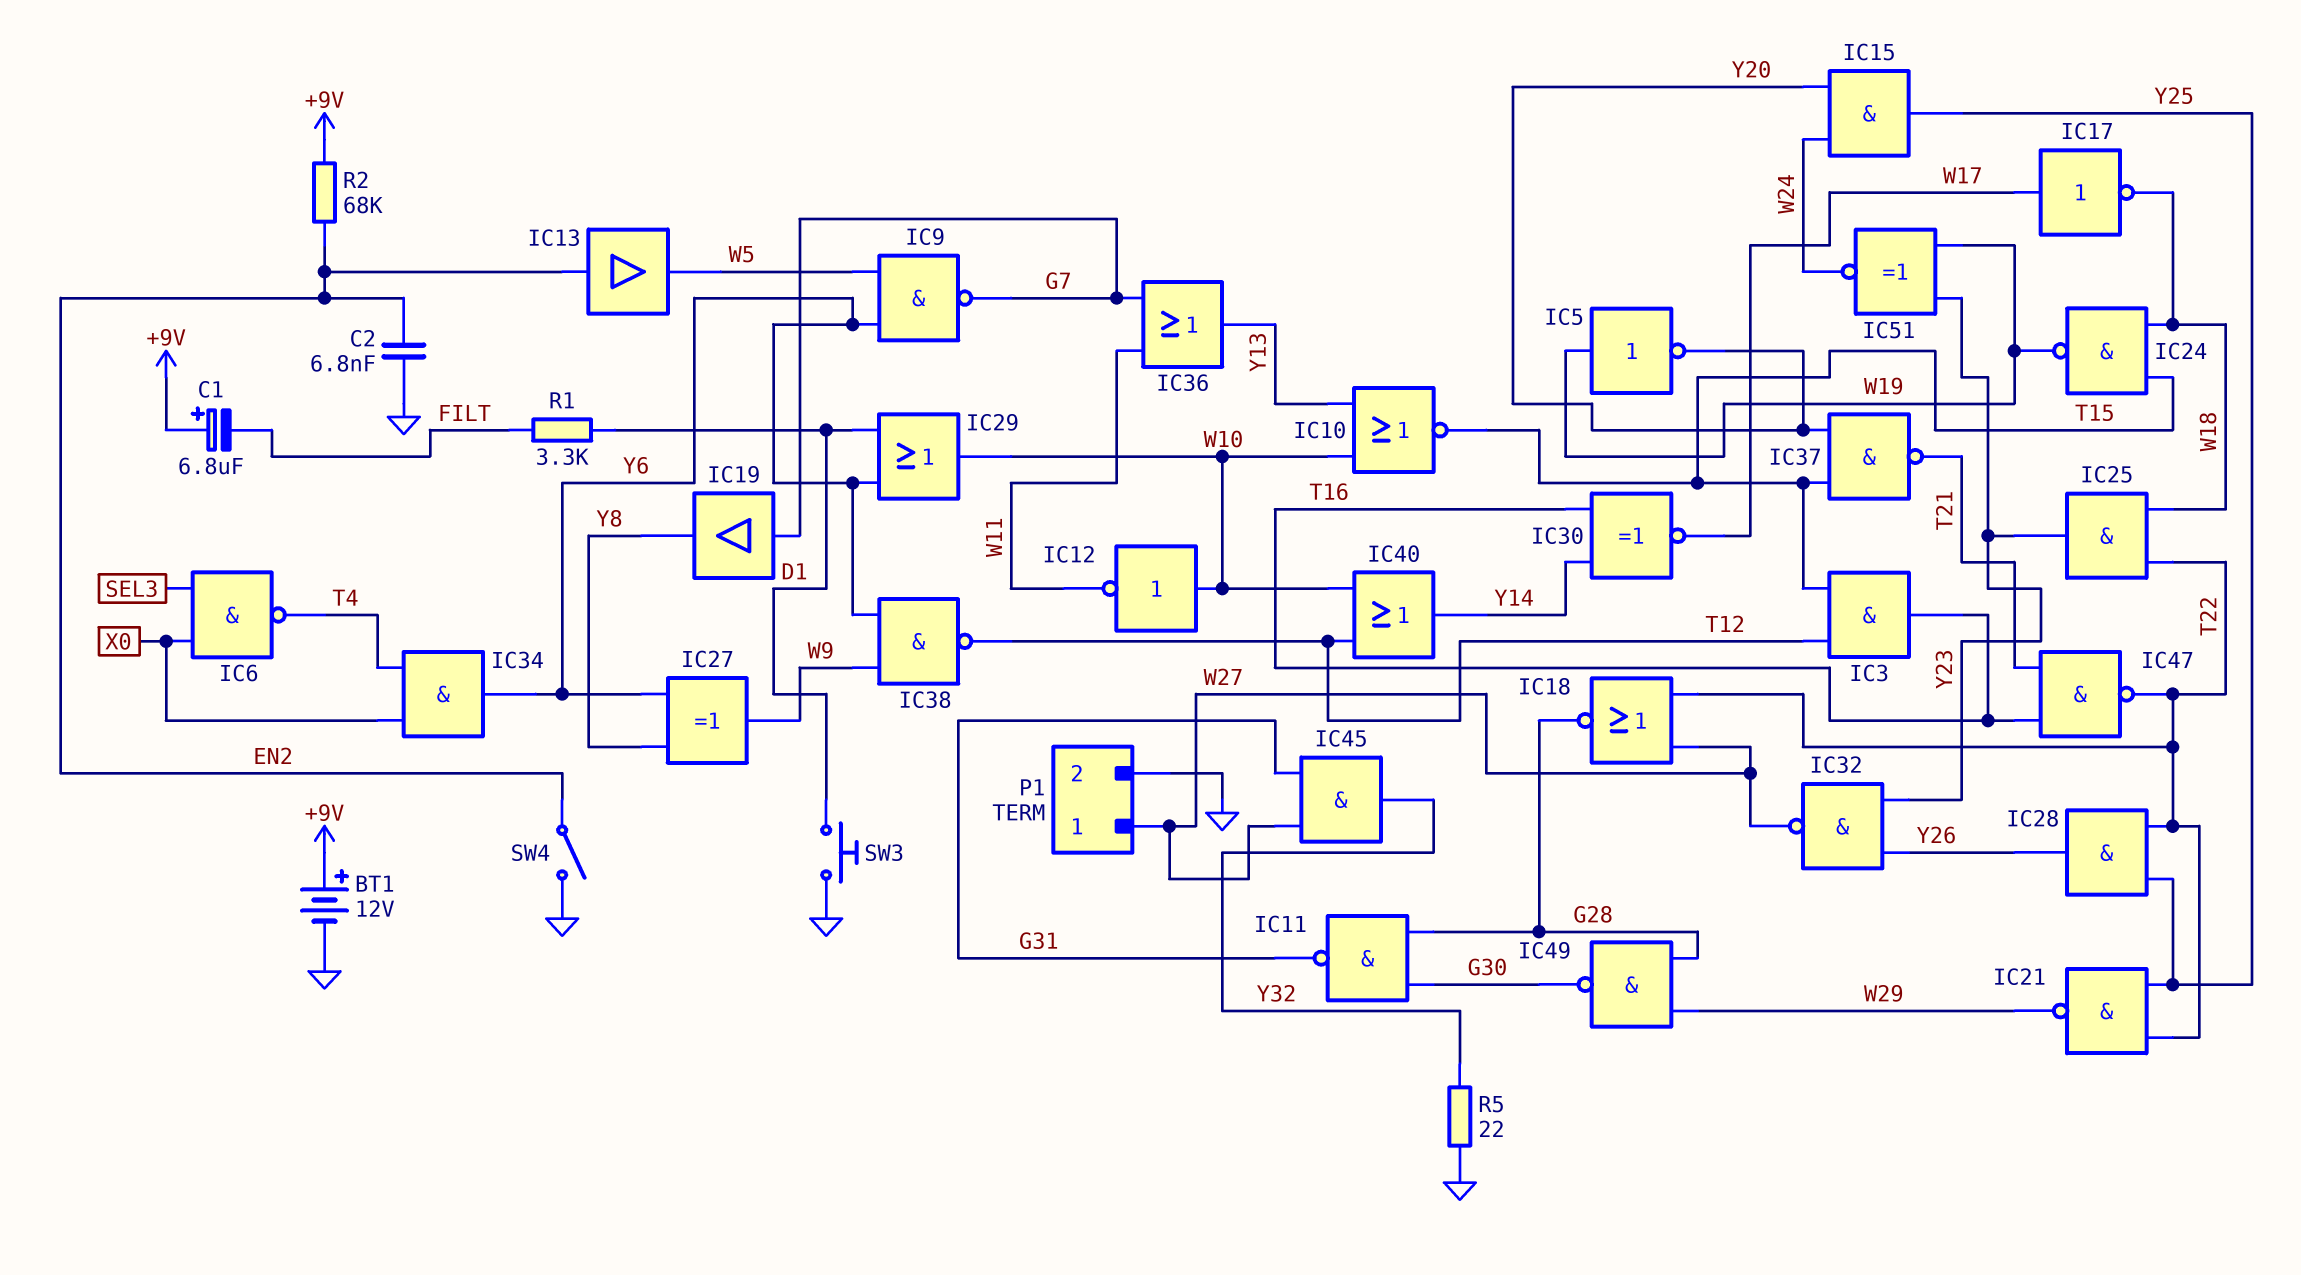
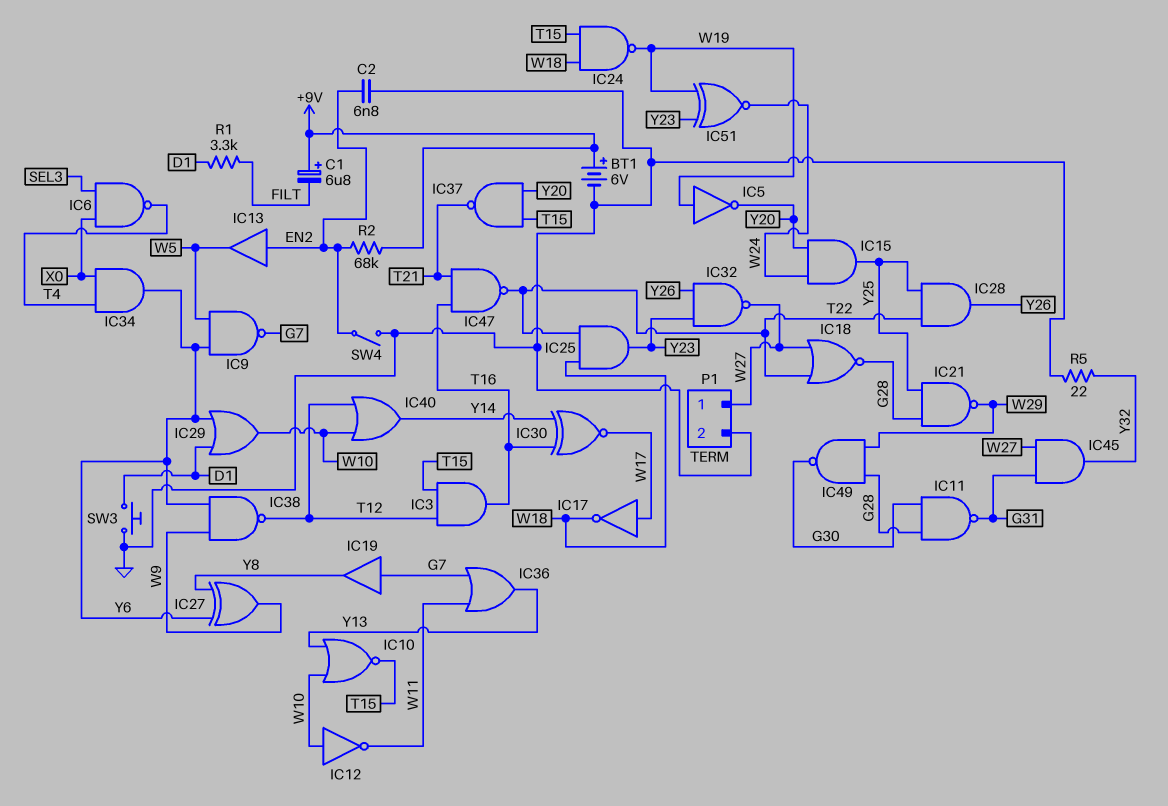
BT1: 12V (plus +9V, minus GND) -> 6V (plus +9V, minus GND)
IC21: NAND (in T22, in Y25, out W29) -> NAND (in G28, in Y25, out W29)

